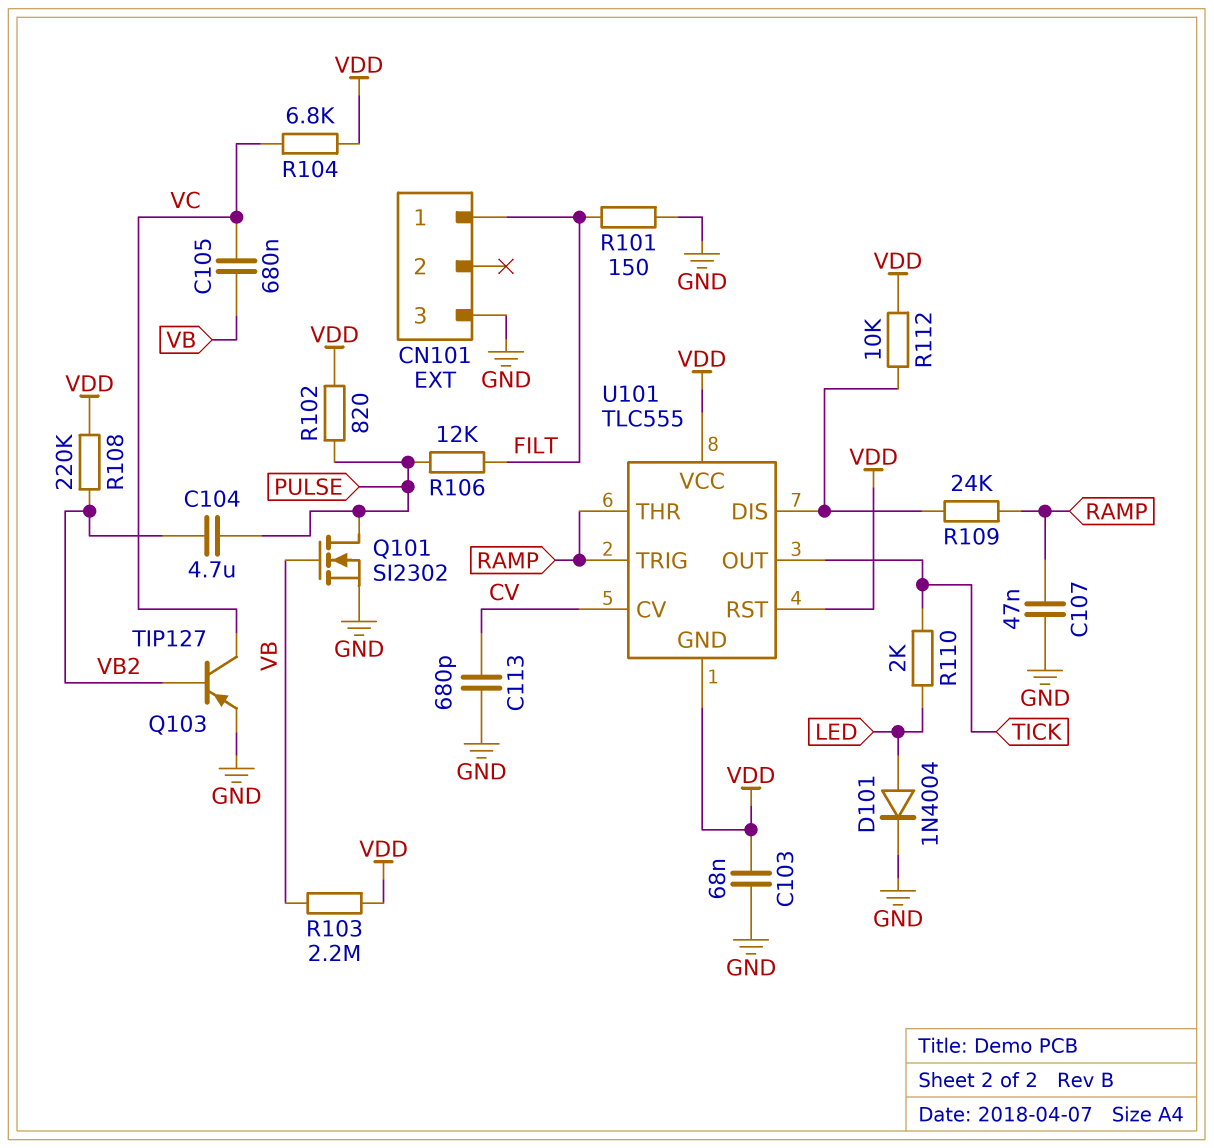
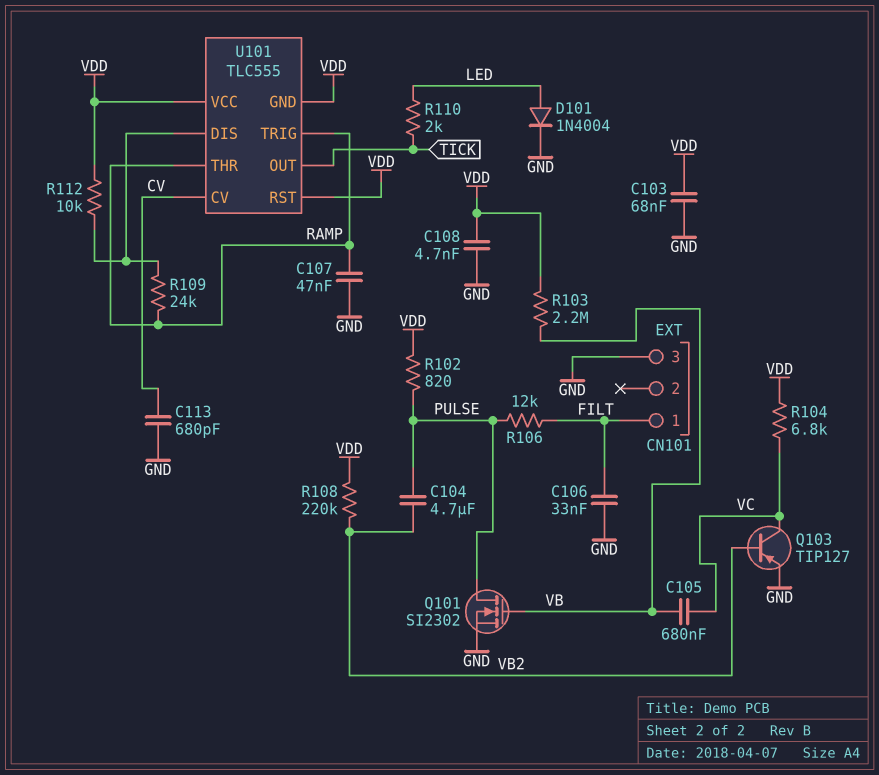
C106: none -> 33nF (FILT, GND)
C108: none -> 4.7nF (GND, VDD)
R101: 150 (FILT, GND) -> none

